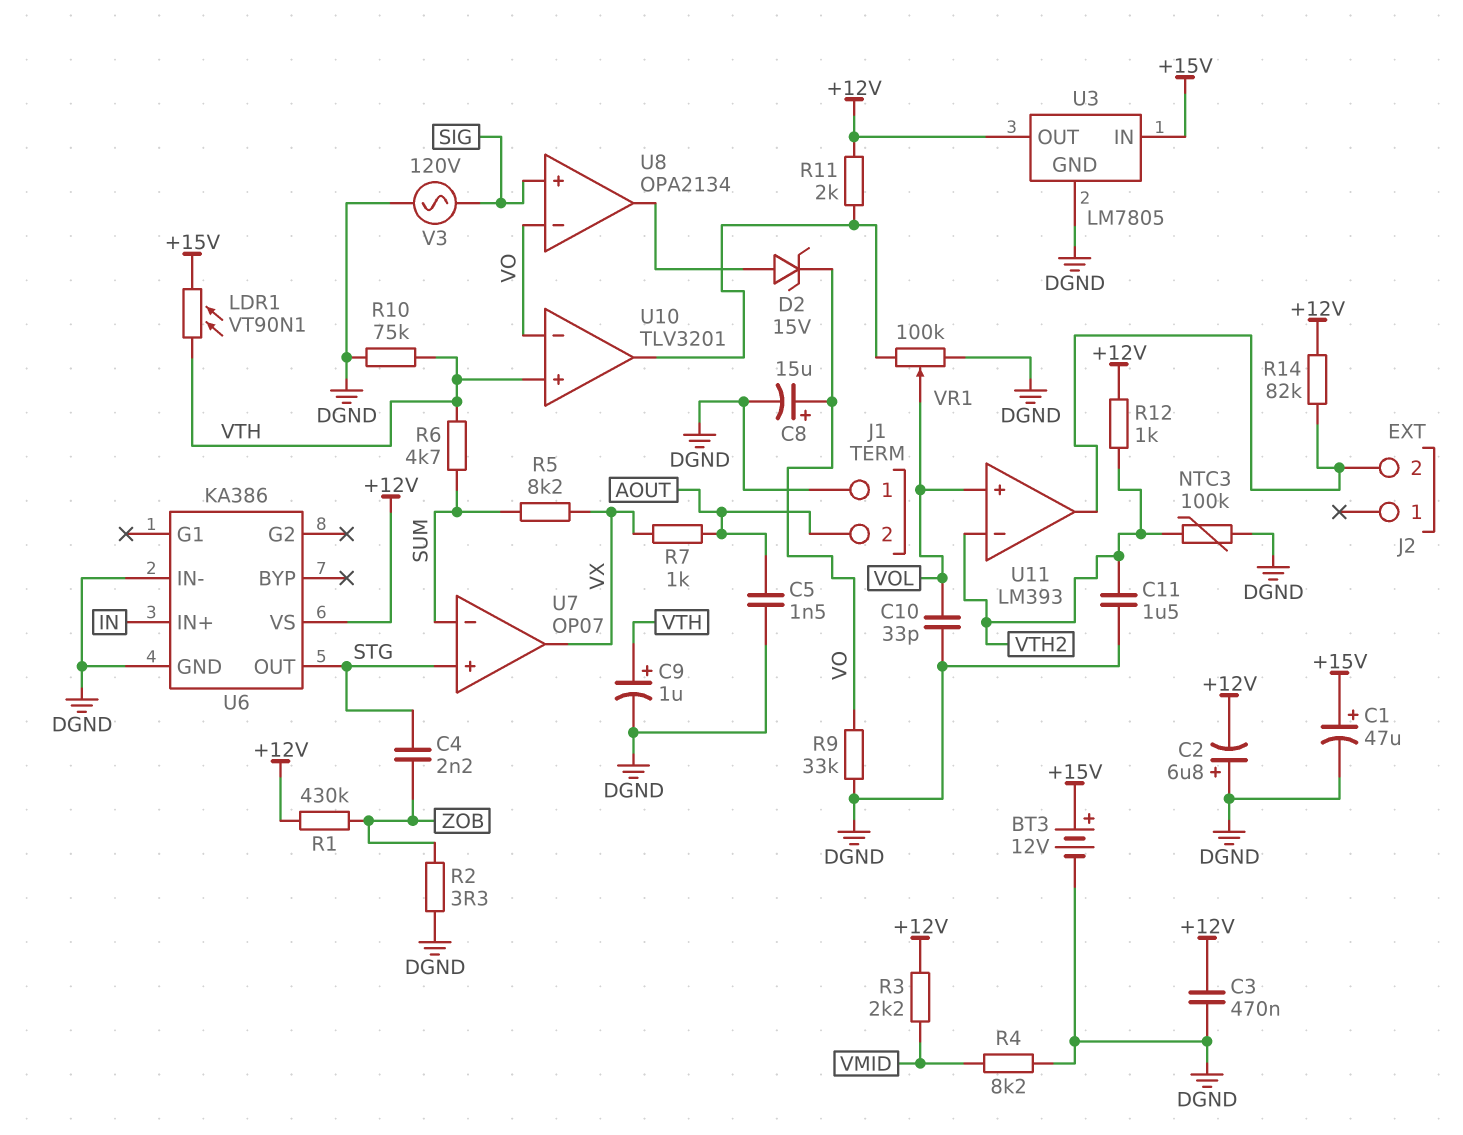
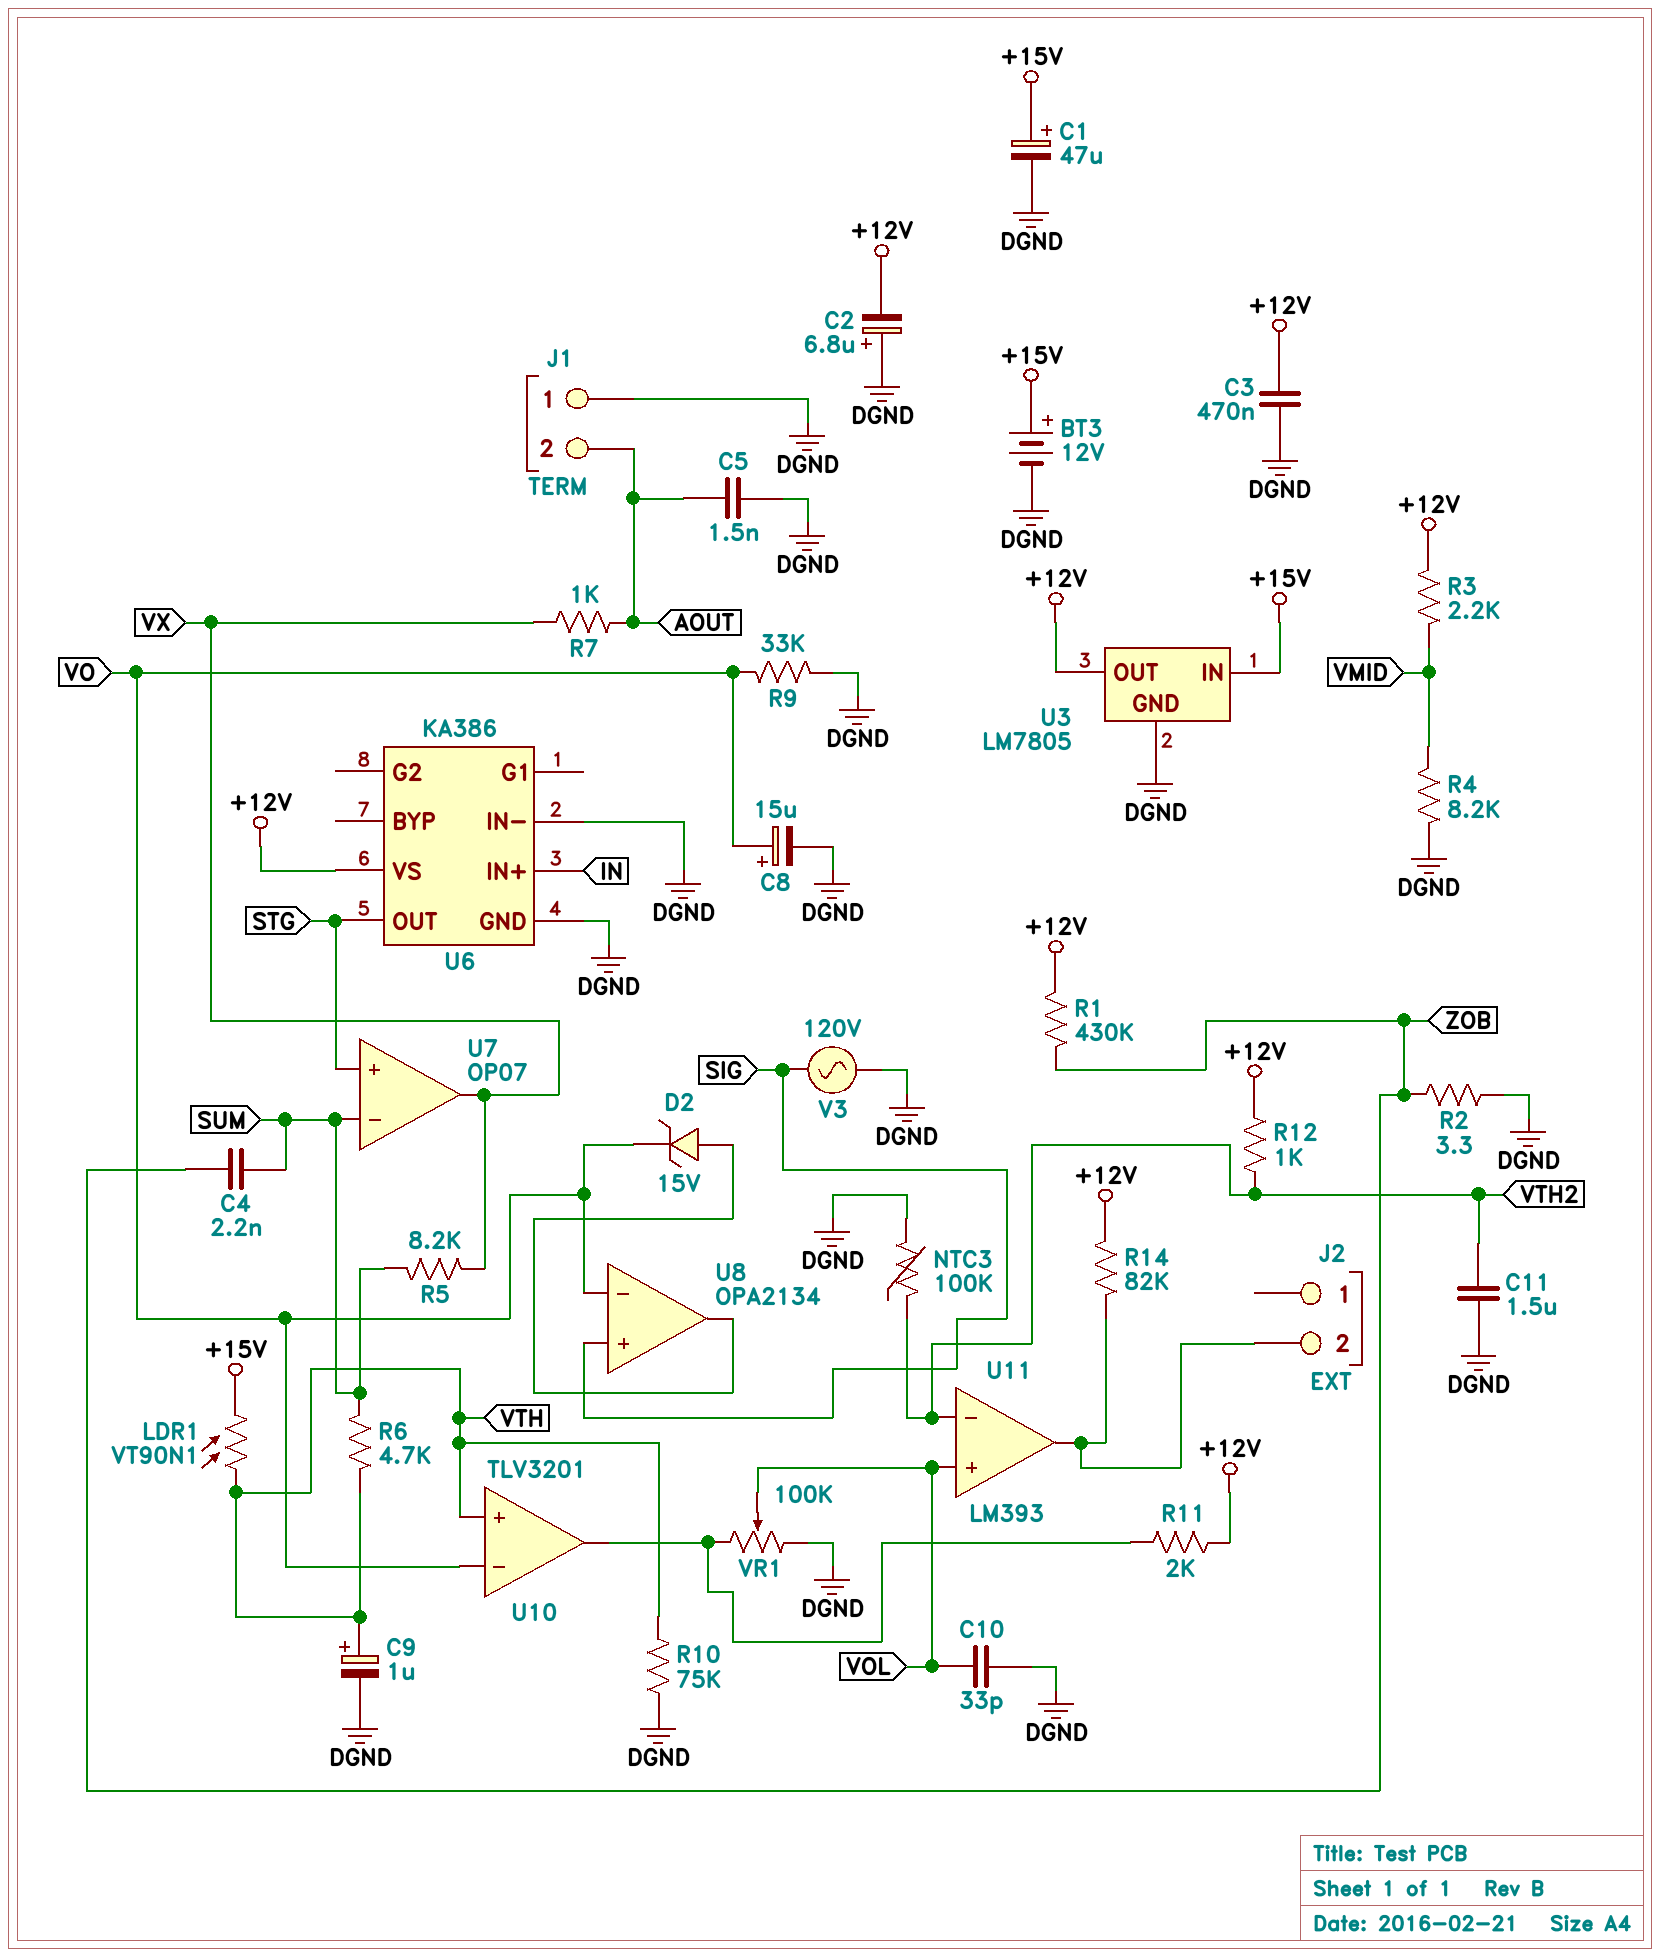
C4: 2.2nF (STG, ZOB) -> 2.2nF (SUM, ZOB)

